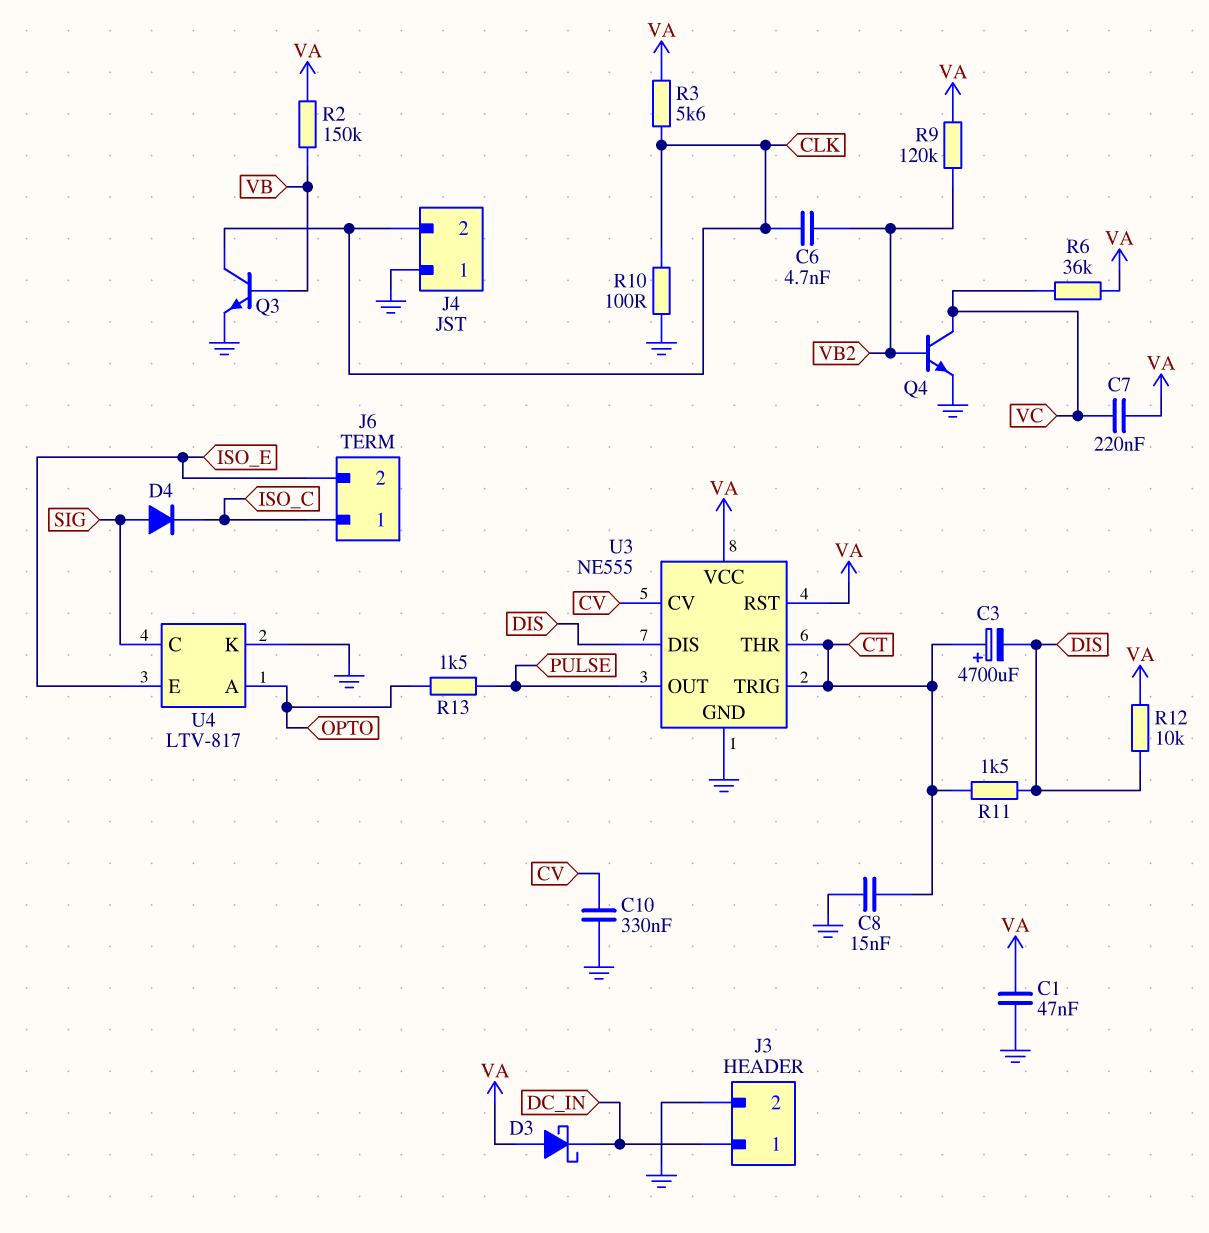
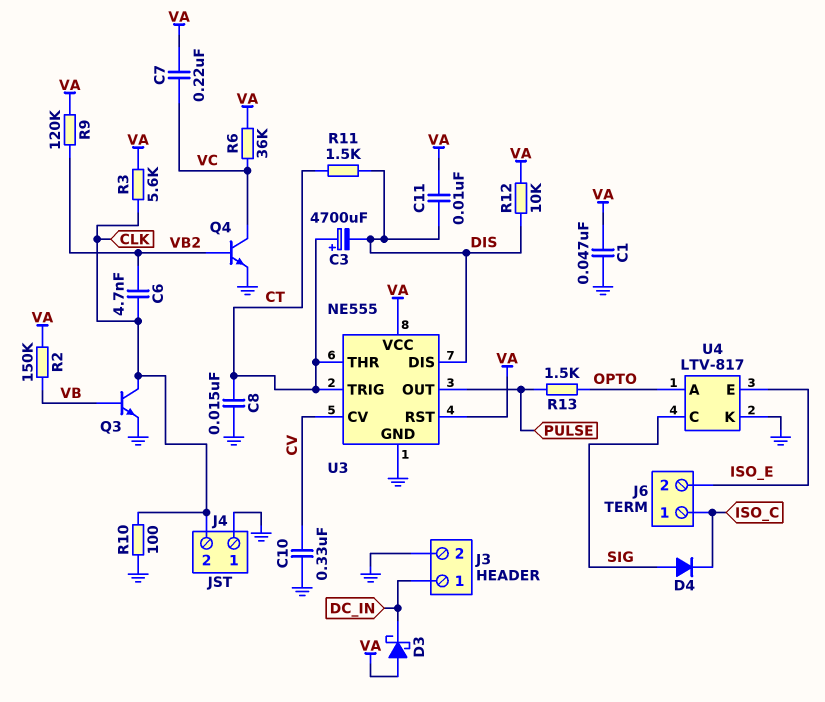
C11: none -> 10nF (DIS, VA)

